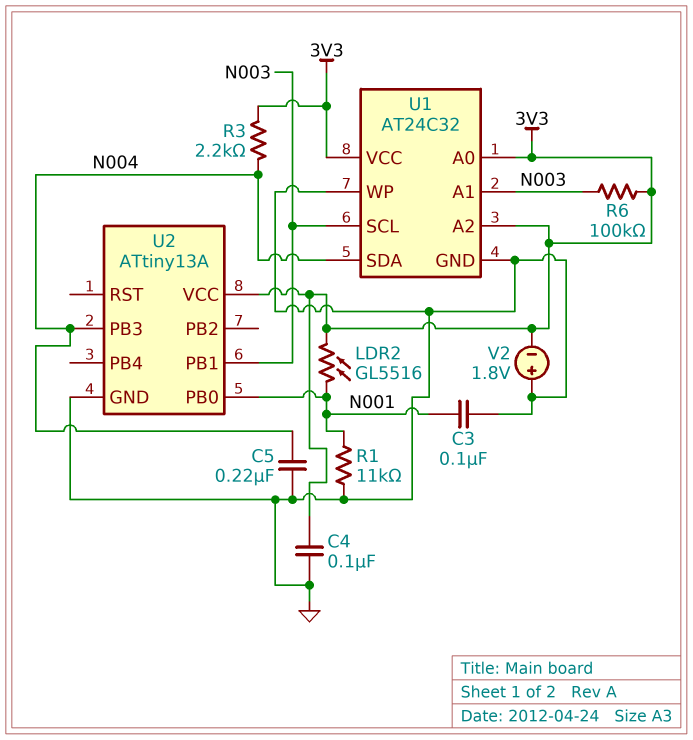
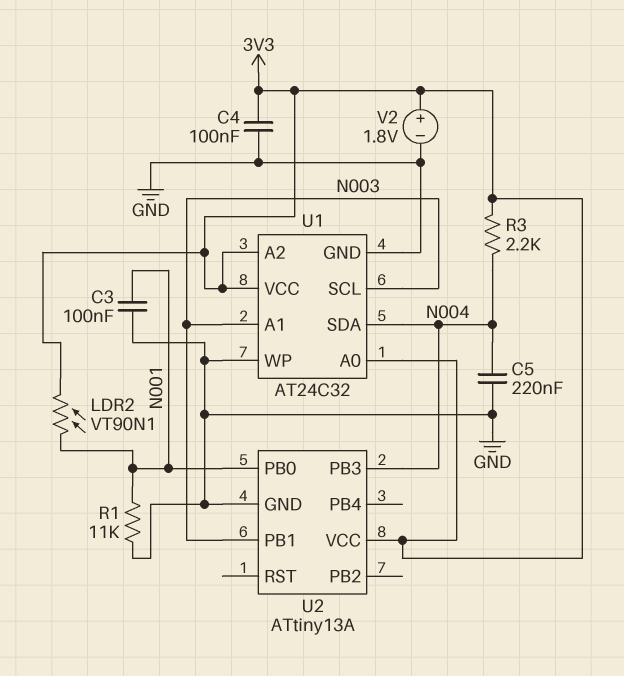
LDR2: GL5516 (3V3, N001) -> VT90N1 (3V3, N001)
R6: 100k (3V3, N003) -> none
V2: 1.8V (plus GND, minus 3V3) -> 1.8V (plus 3V3, minus GND)

